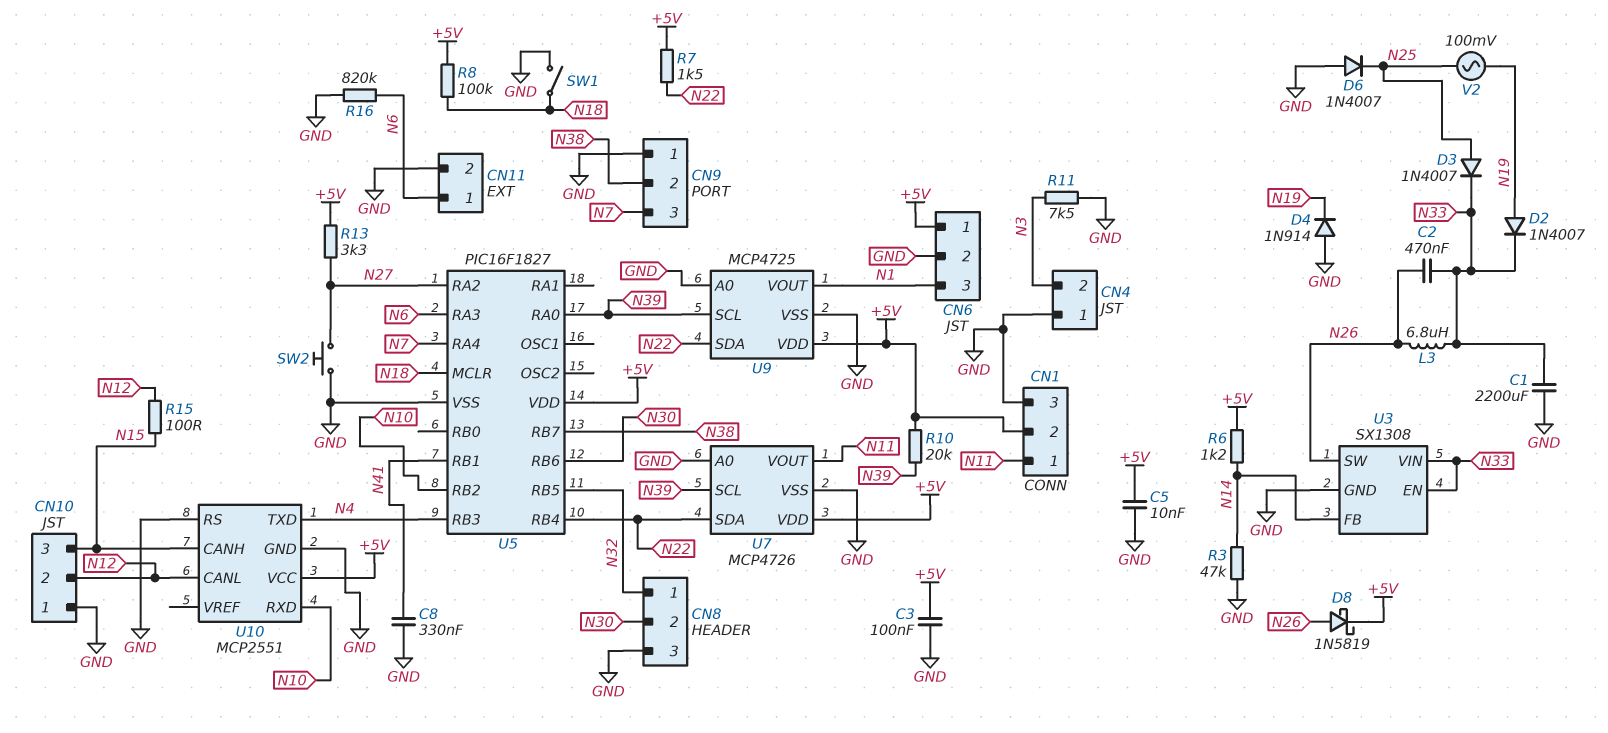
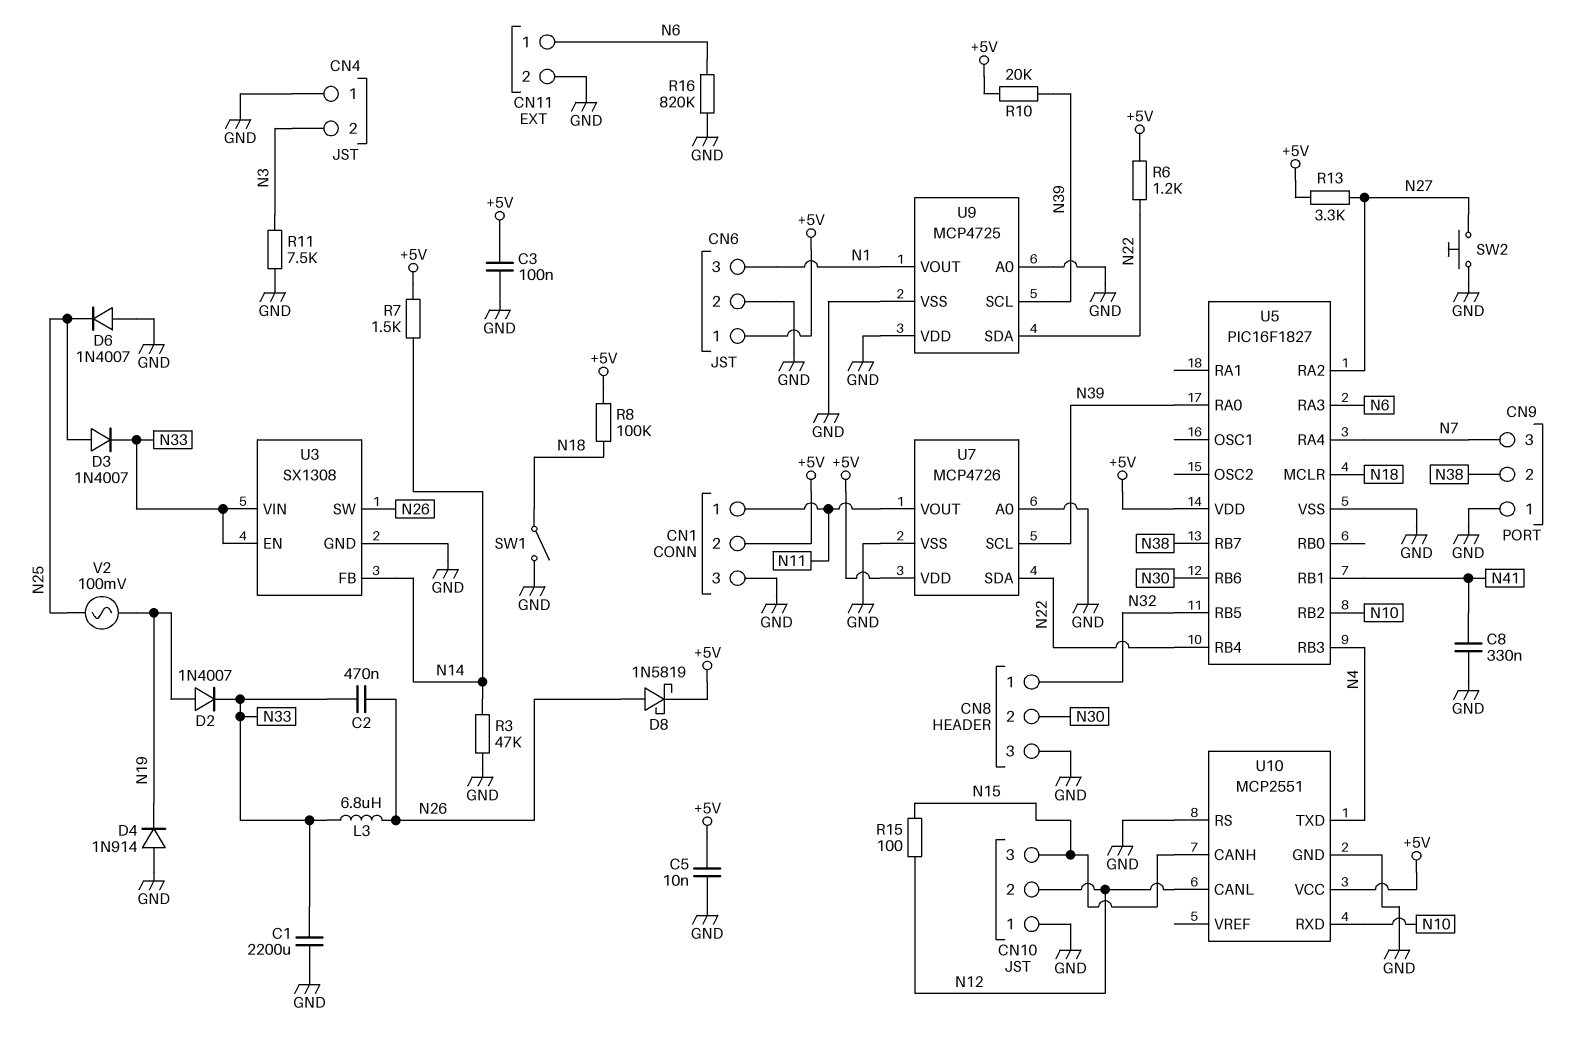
R6: 1.2k (+5V, N14) -> 1.2k (+5V, N22)
R7: 1.5k (+5V, N22) -> 1.5k (+5V, N14)
U9 pin VDD: +5V -> GND

